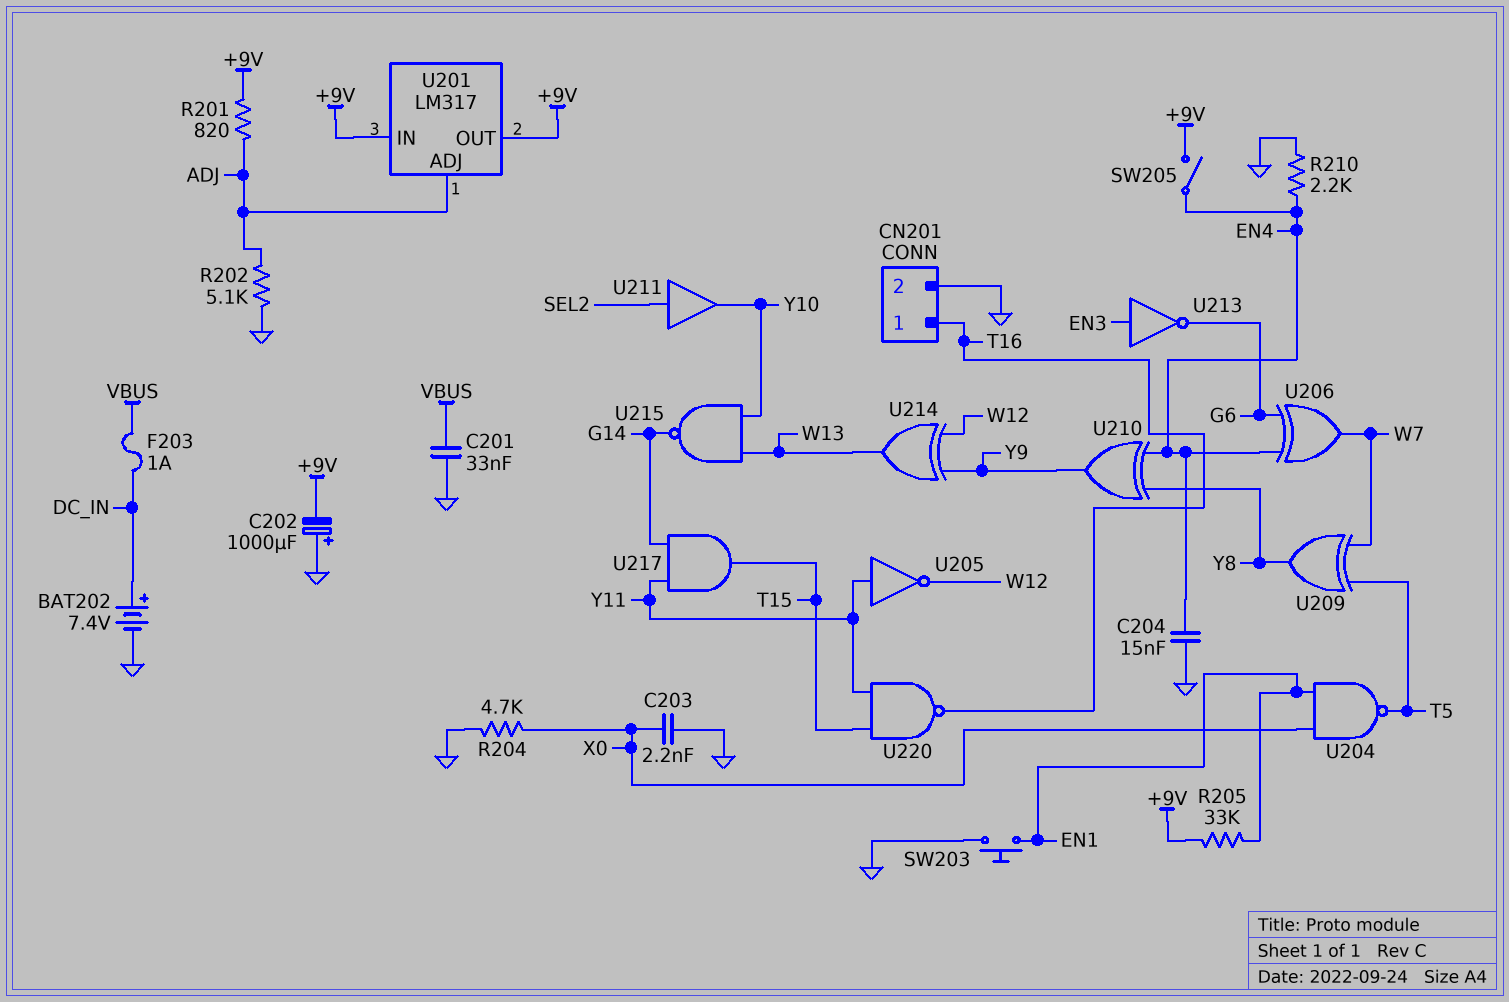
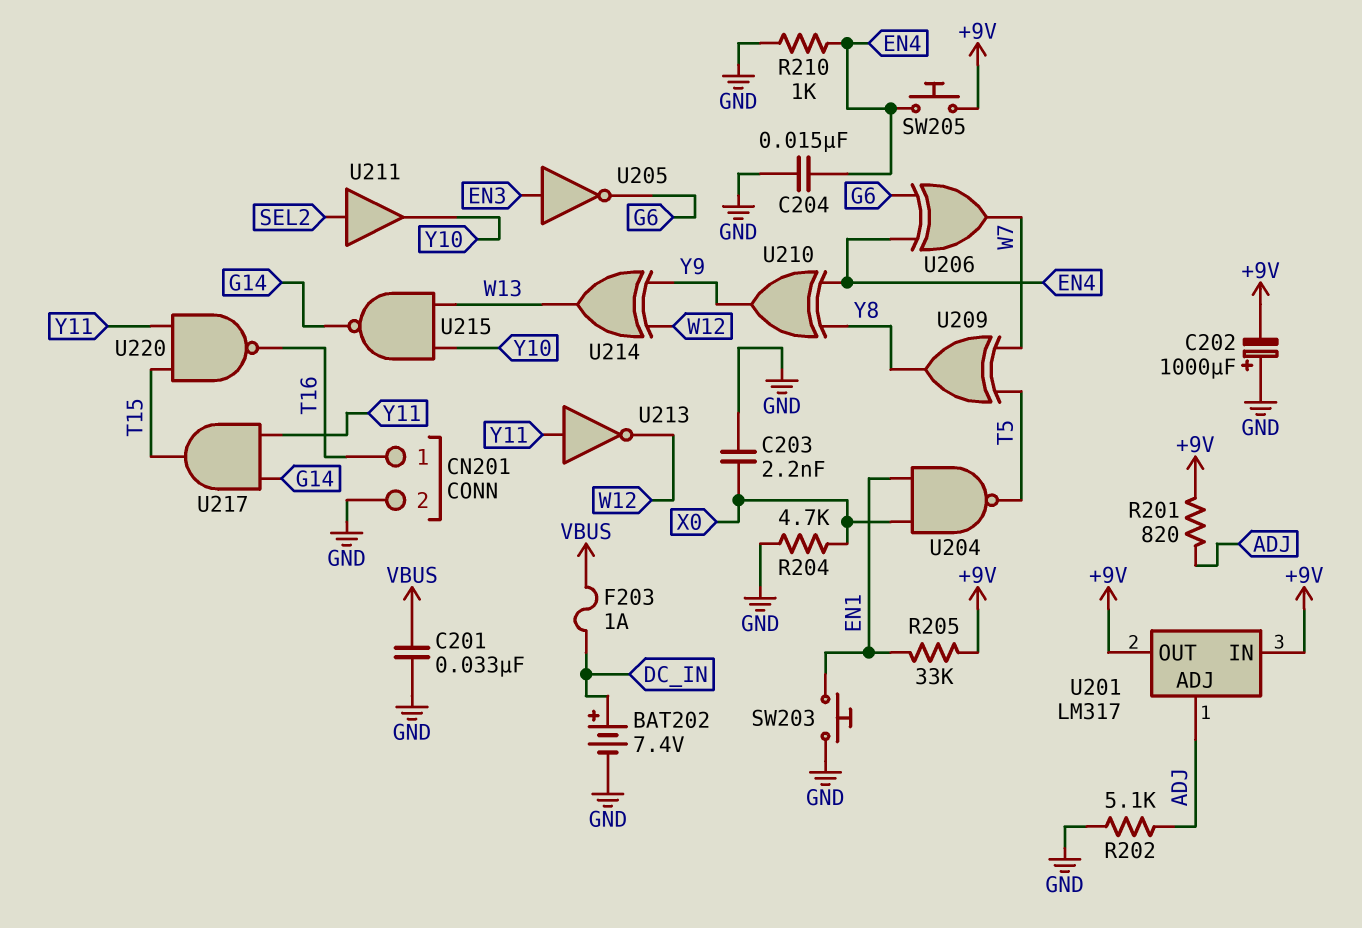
R210: 2.2k (EN4, GND) -> 1k (EN4, GND)
SW205: switch (+9V, EN4) -> button (+9V, EN4)
U205: NOT (in Y11, out W12) -> NOT (in EN3, out G6)
U213: NOT (in EN3, out G6) -> NOT (in Y11, out W12)

